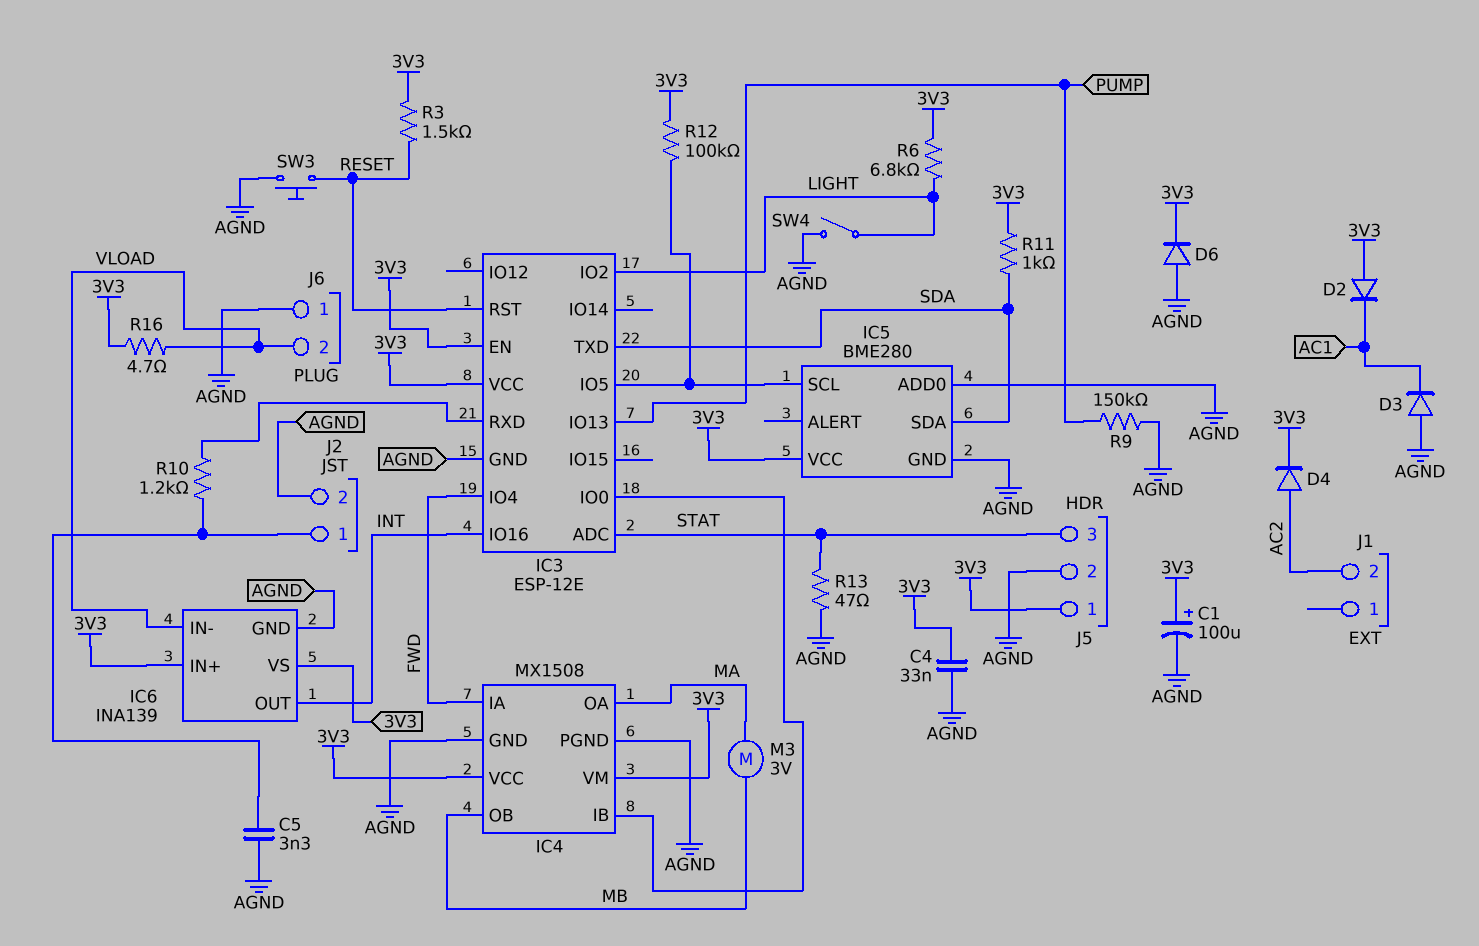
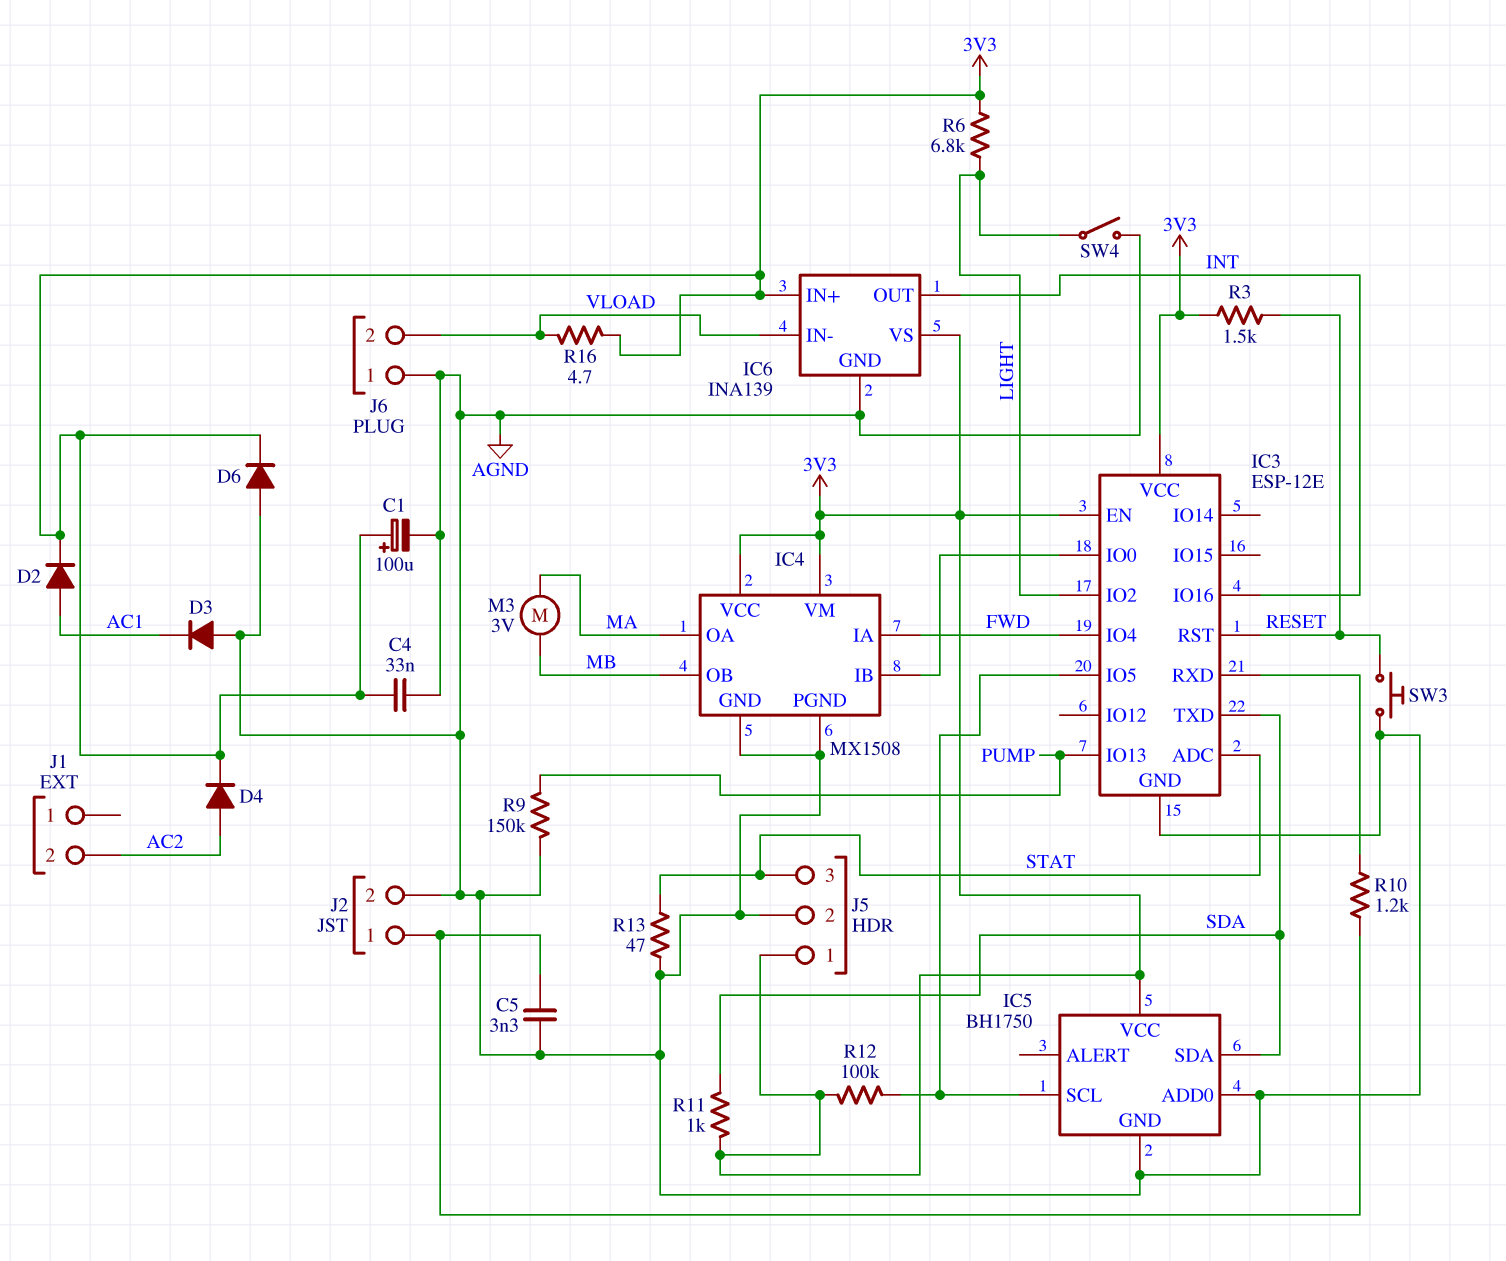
D2: diode (A 3V3, K AC1) -> diode (A AC1, K 3V3)
IC5: BME280 -> BH1750

